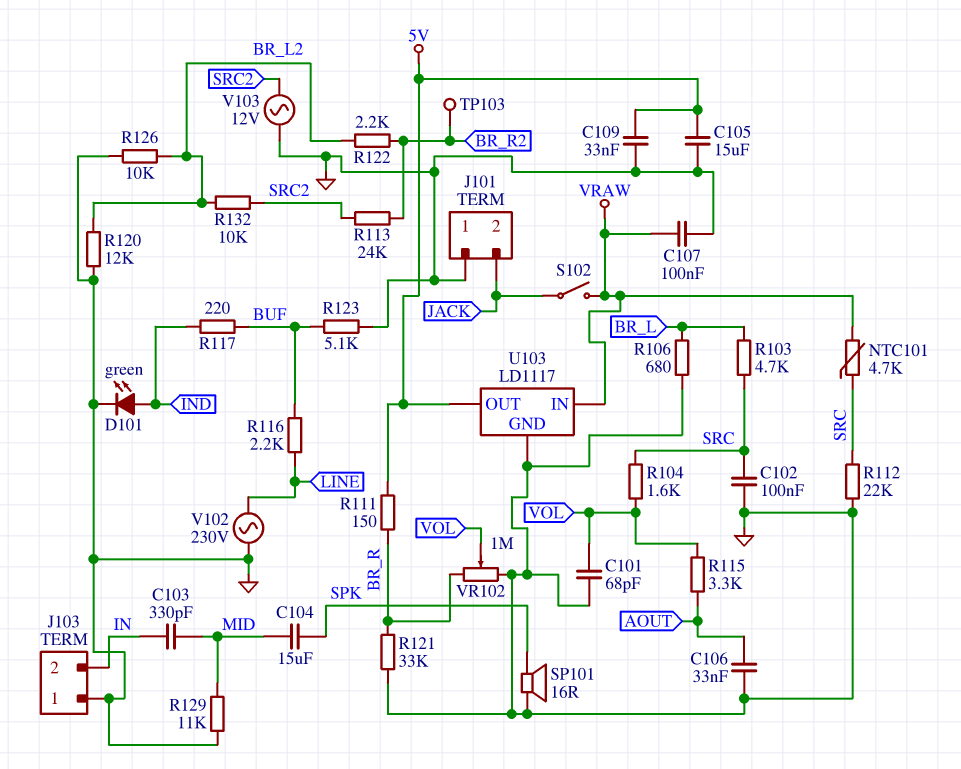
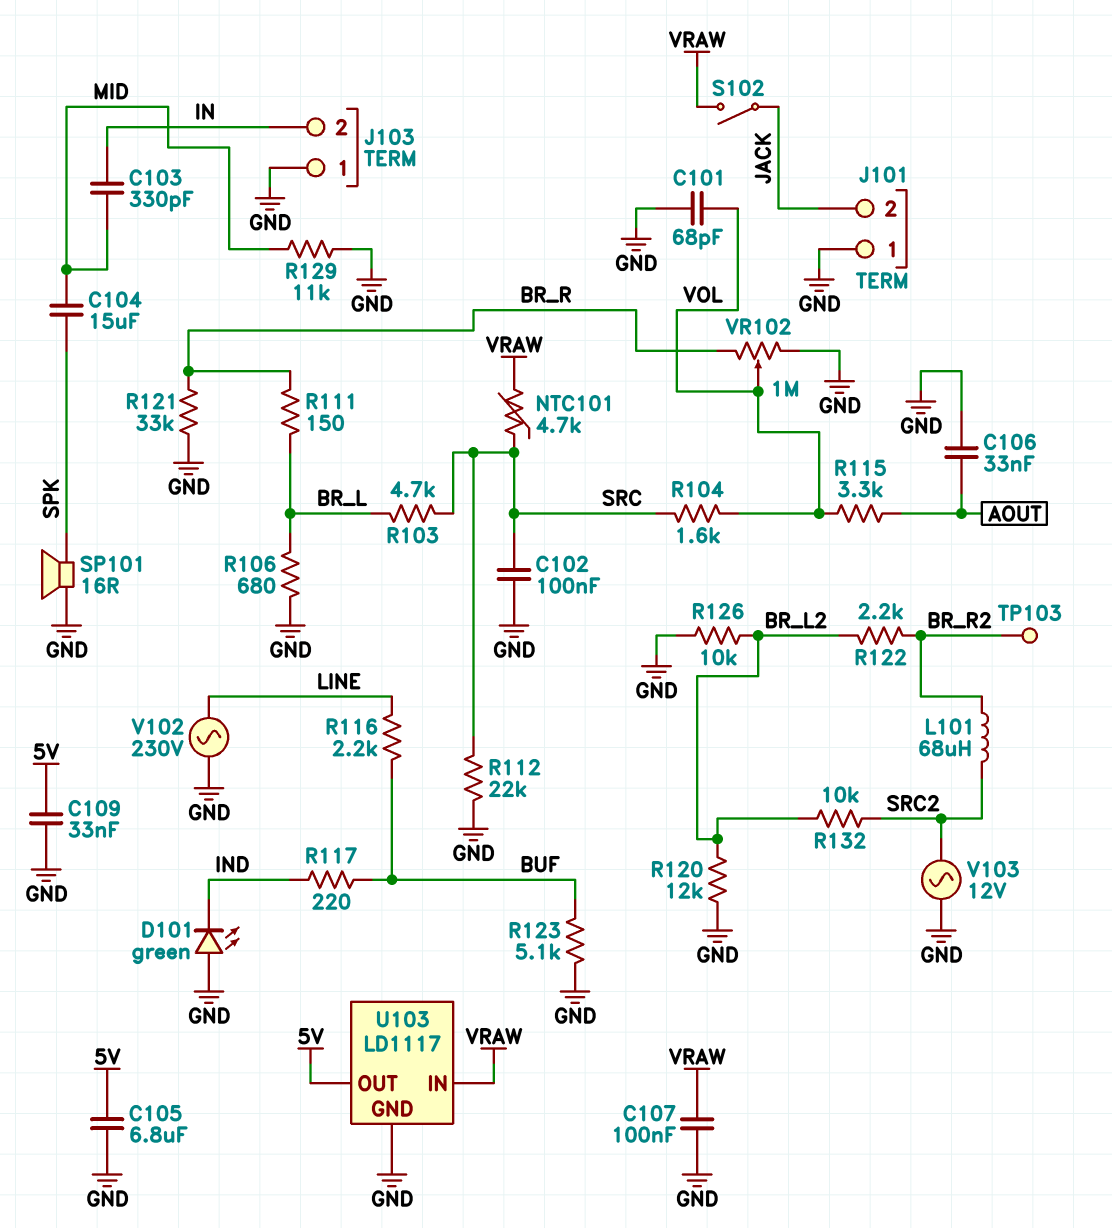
C105: 15uF (5V, GND) -> 6.8uF (5V, GND)
D101: LED green (A IND, K GND) -> LED green (A GND, K IND)
L101: none -> 68uH (BR_R2, SRC2)
R111: 150 (5V, BR_R) -> 150 (BR_L, BR_R)
R113: 24k (BR_R2, SRC2) -> none

